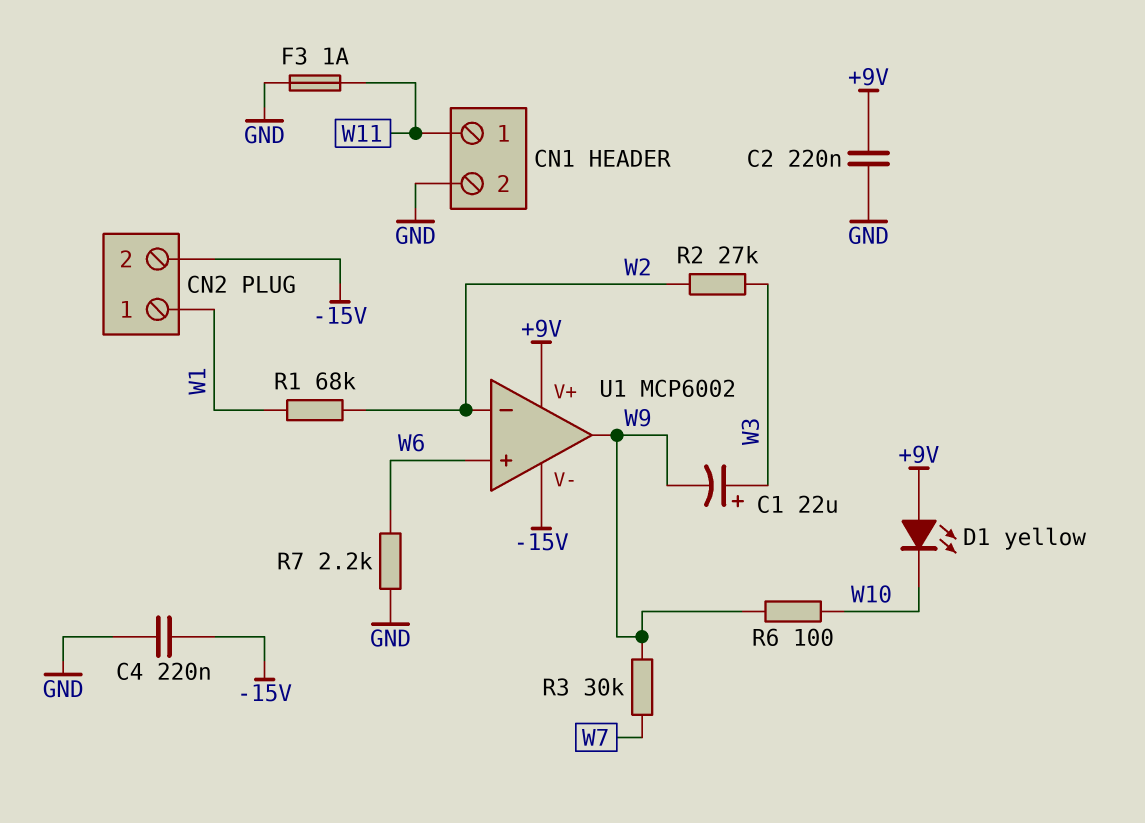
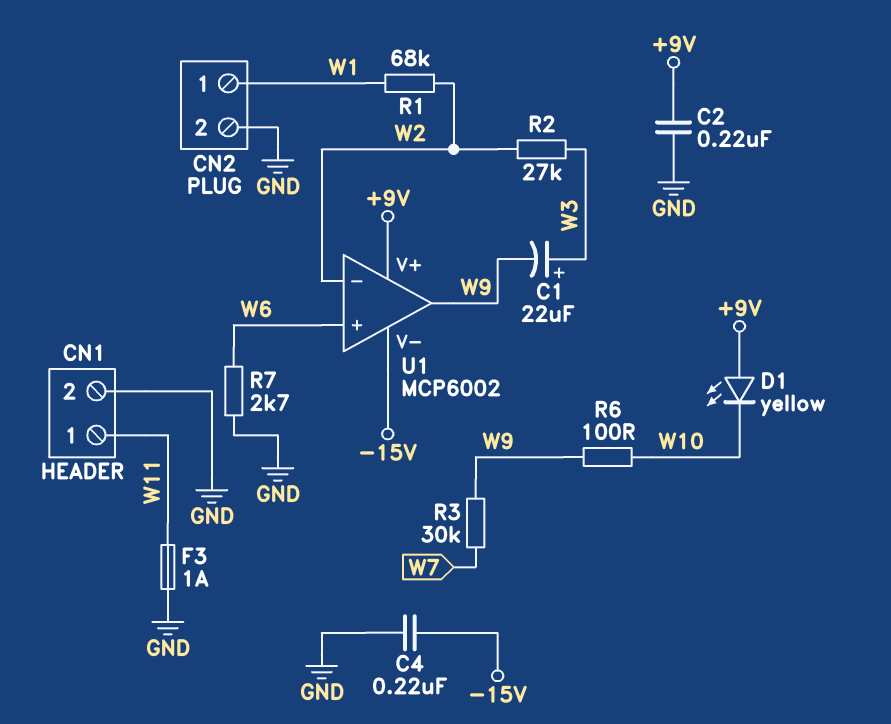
CN2 pin 2: -15V -> GND
R7: 2.2k (GND, W6) -> 2.7k (GND, W6)

